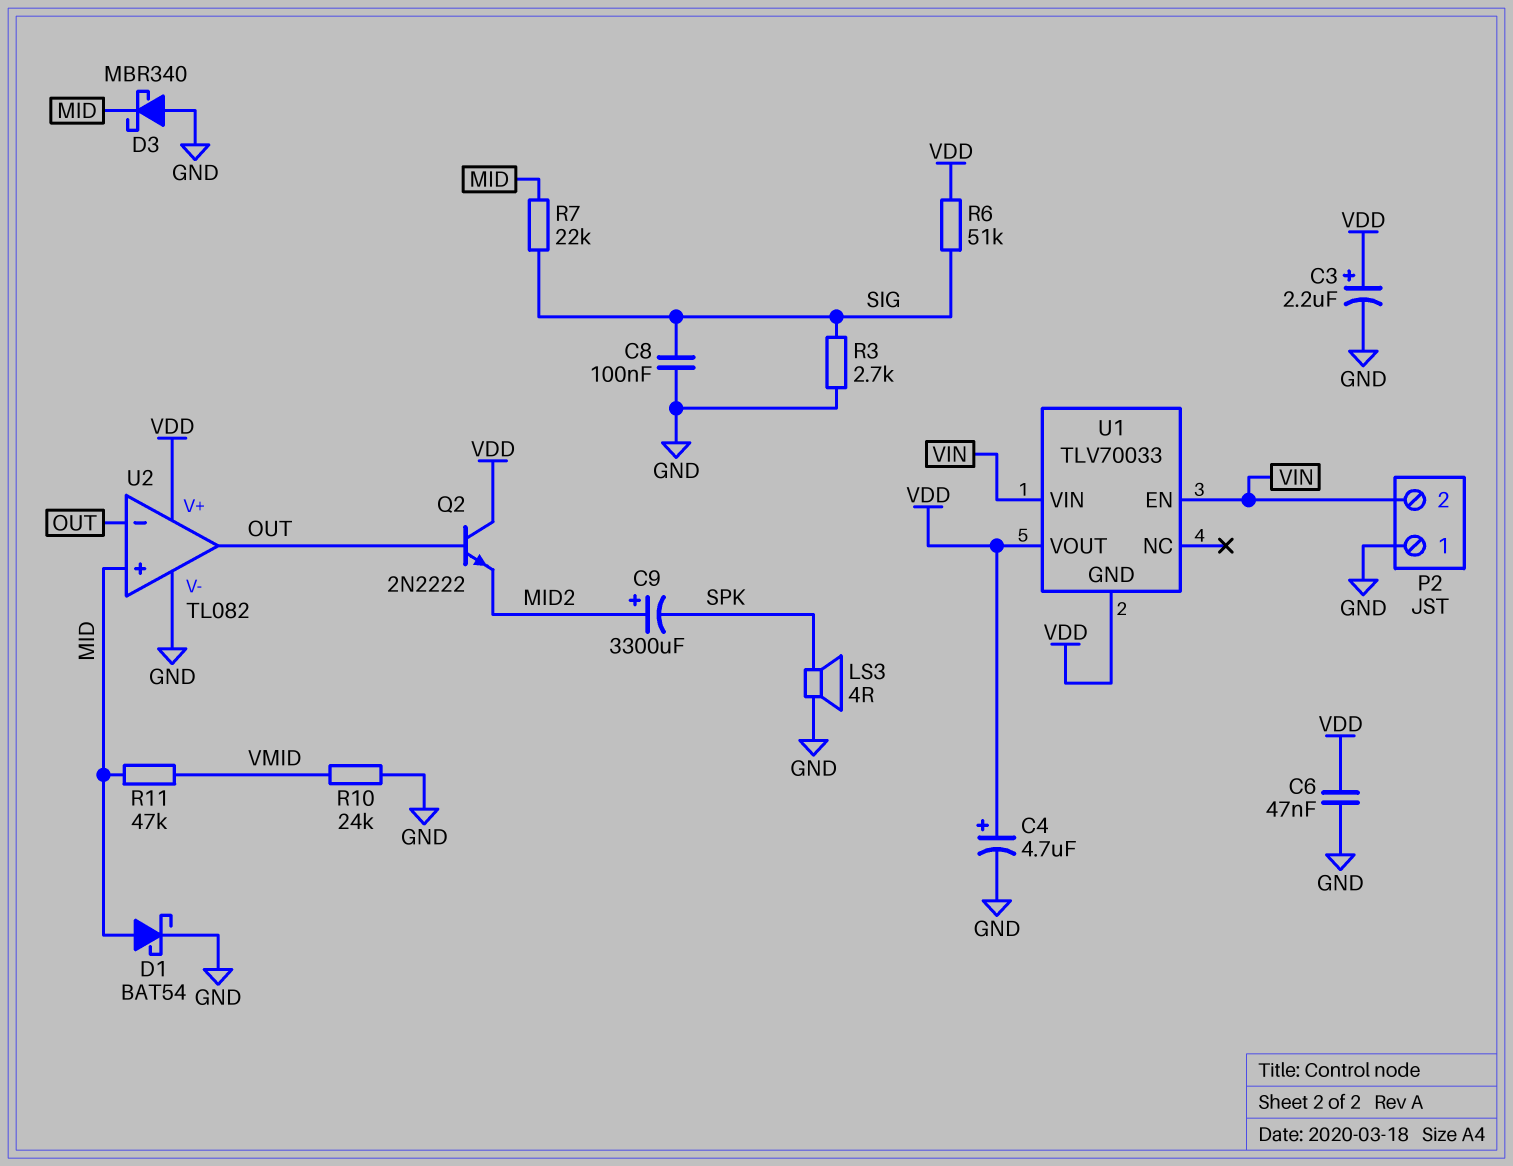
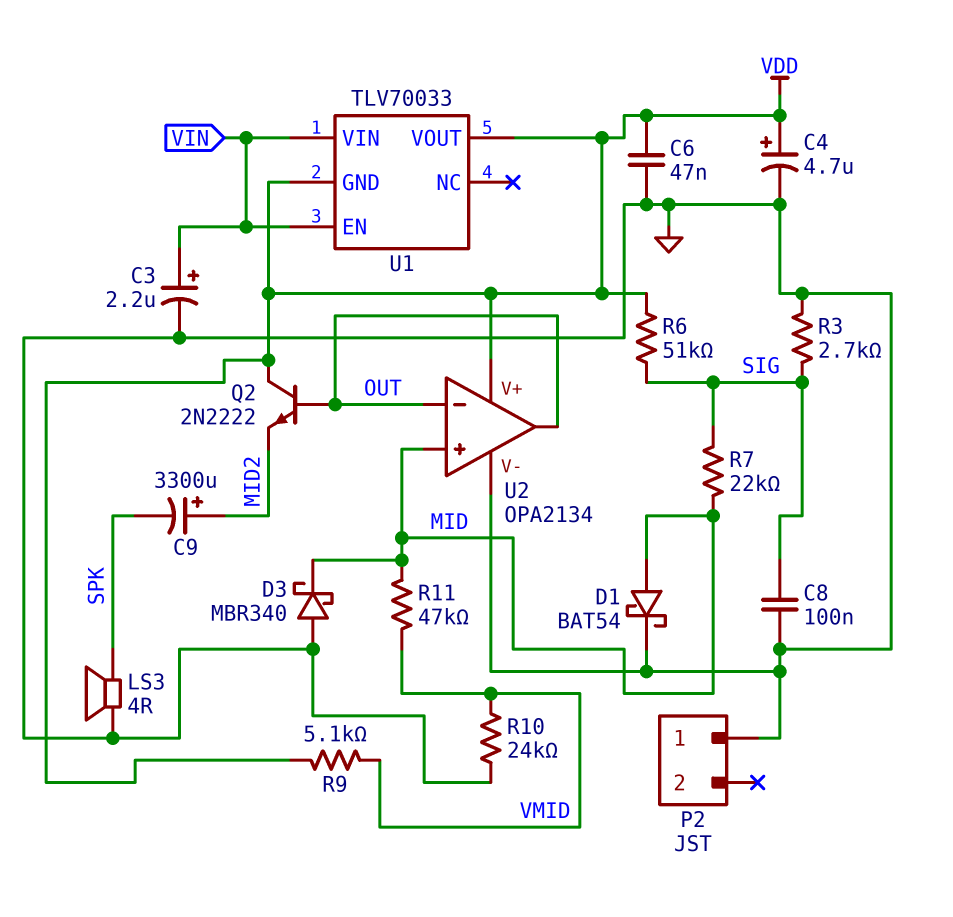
C3: 2.2uF (plus VDD, minus GND) -> 2.2uF (plus VIN, minus GND)
P2 pin 2: VIN -> none
R9: none -> 5.1k (VDD, VMID)
U2: TL082 -> OPA2134

